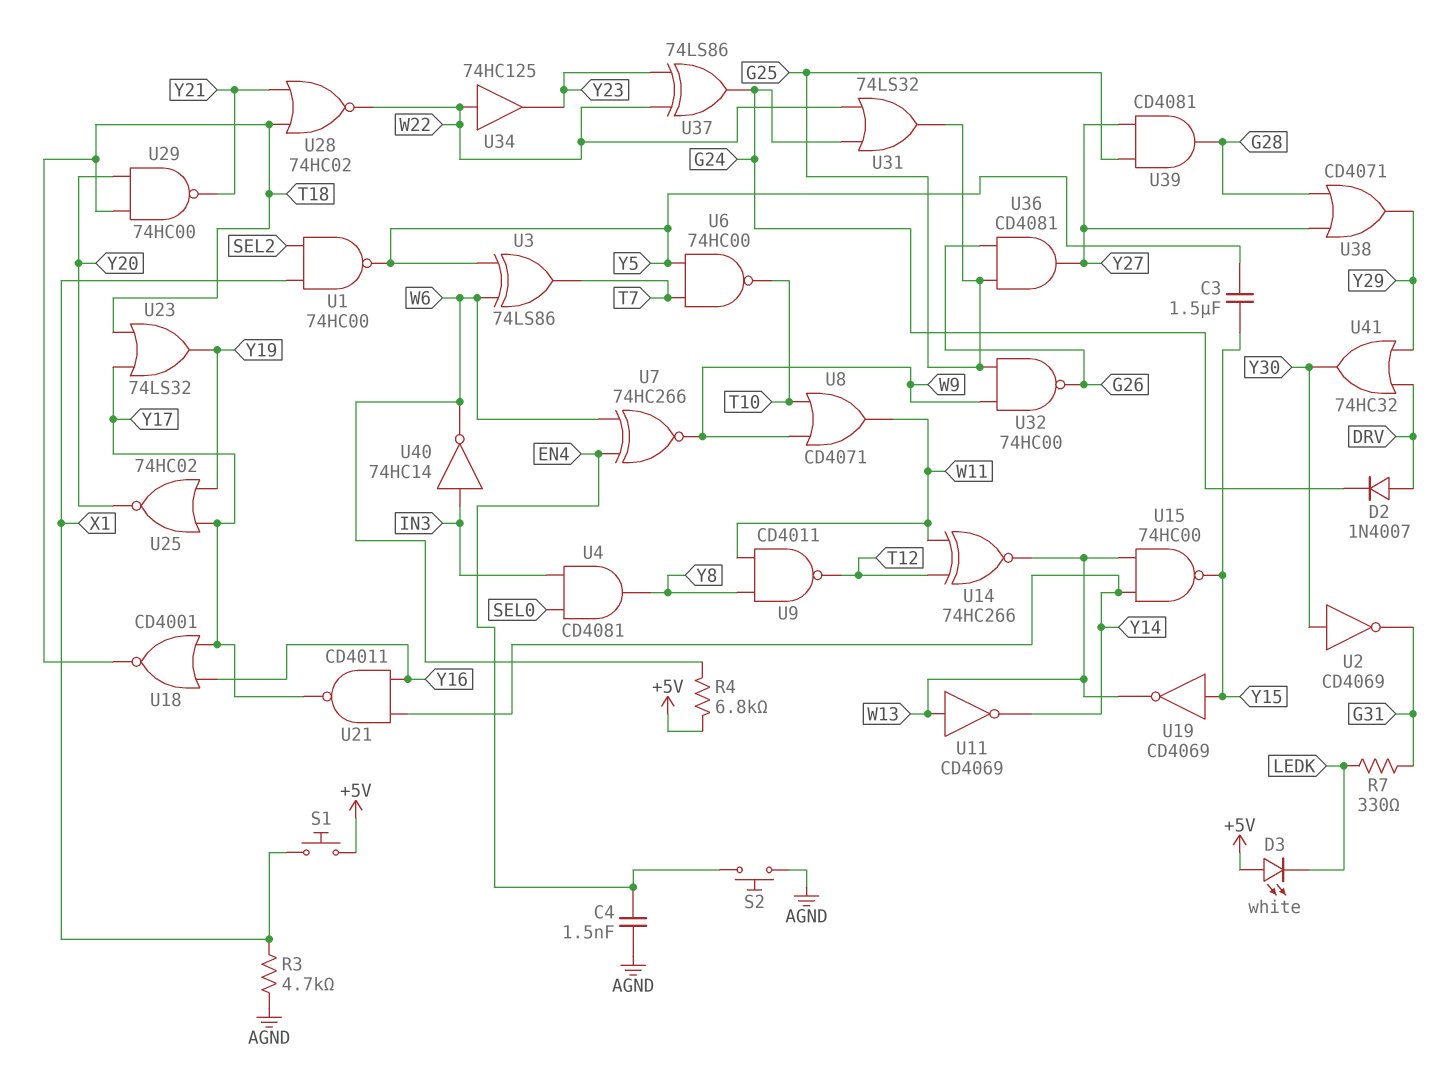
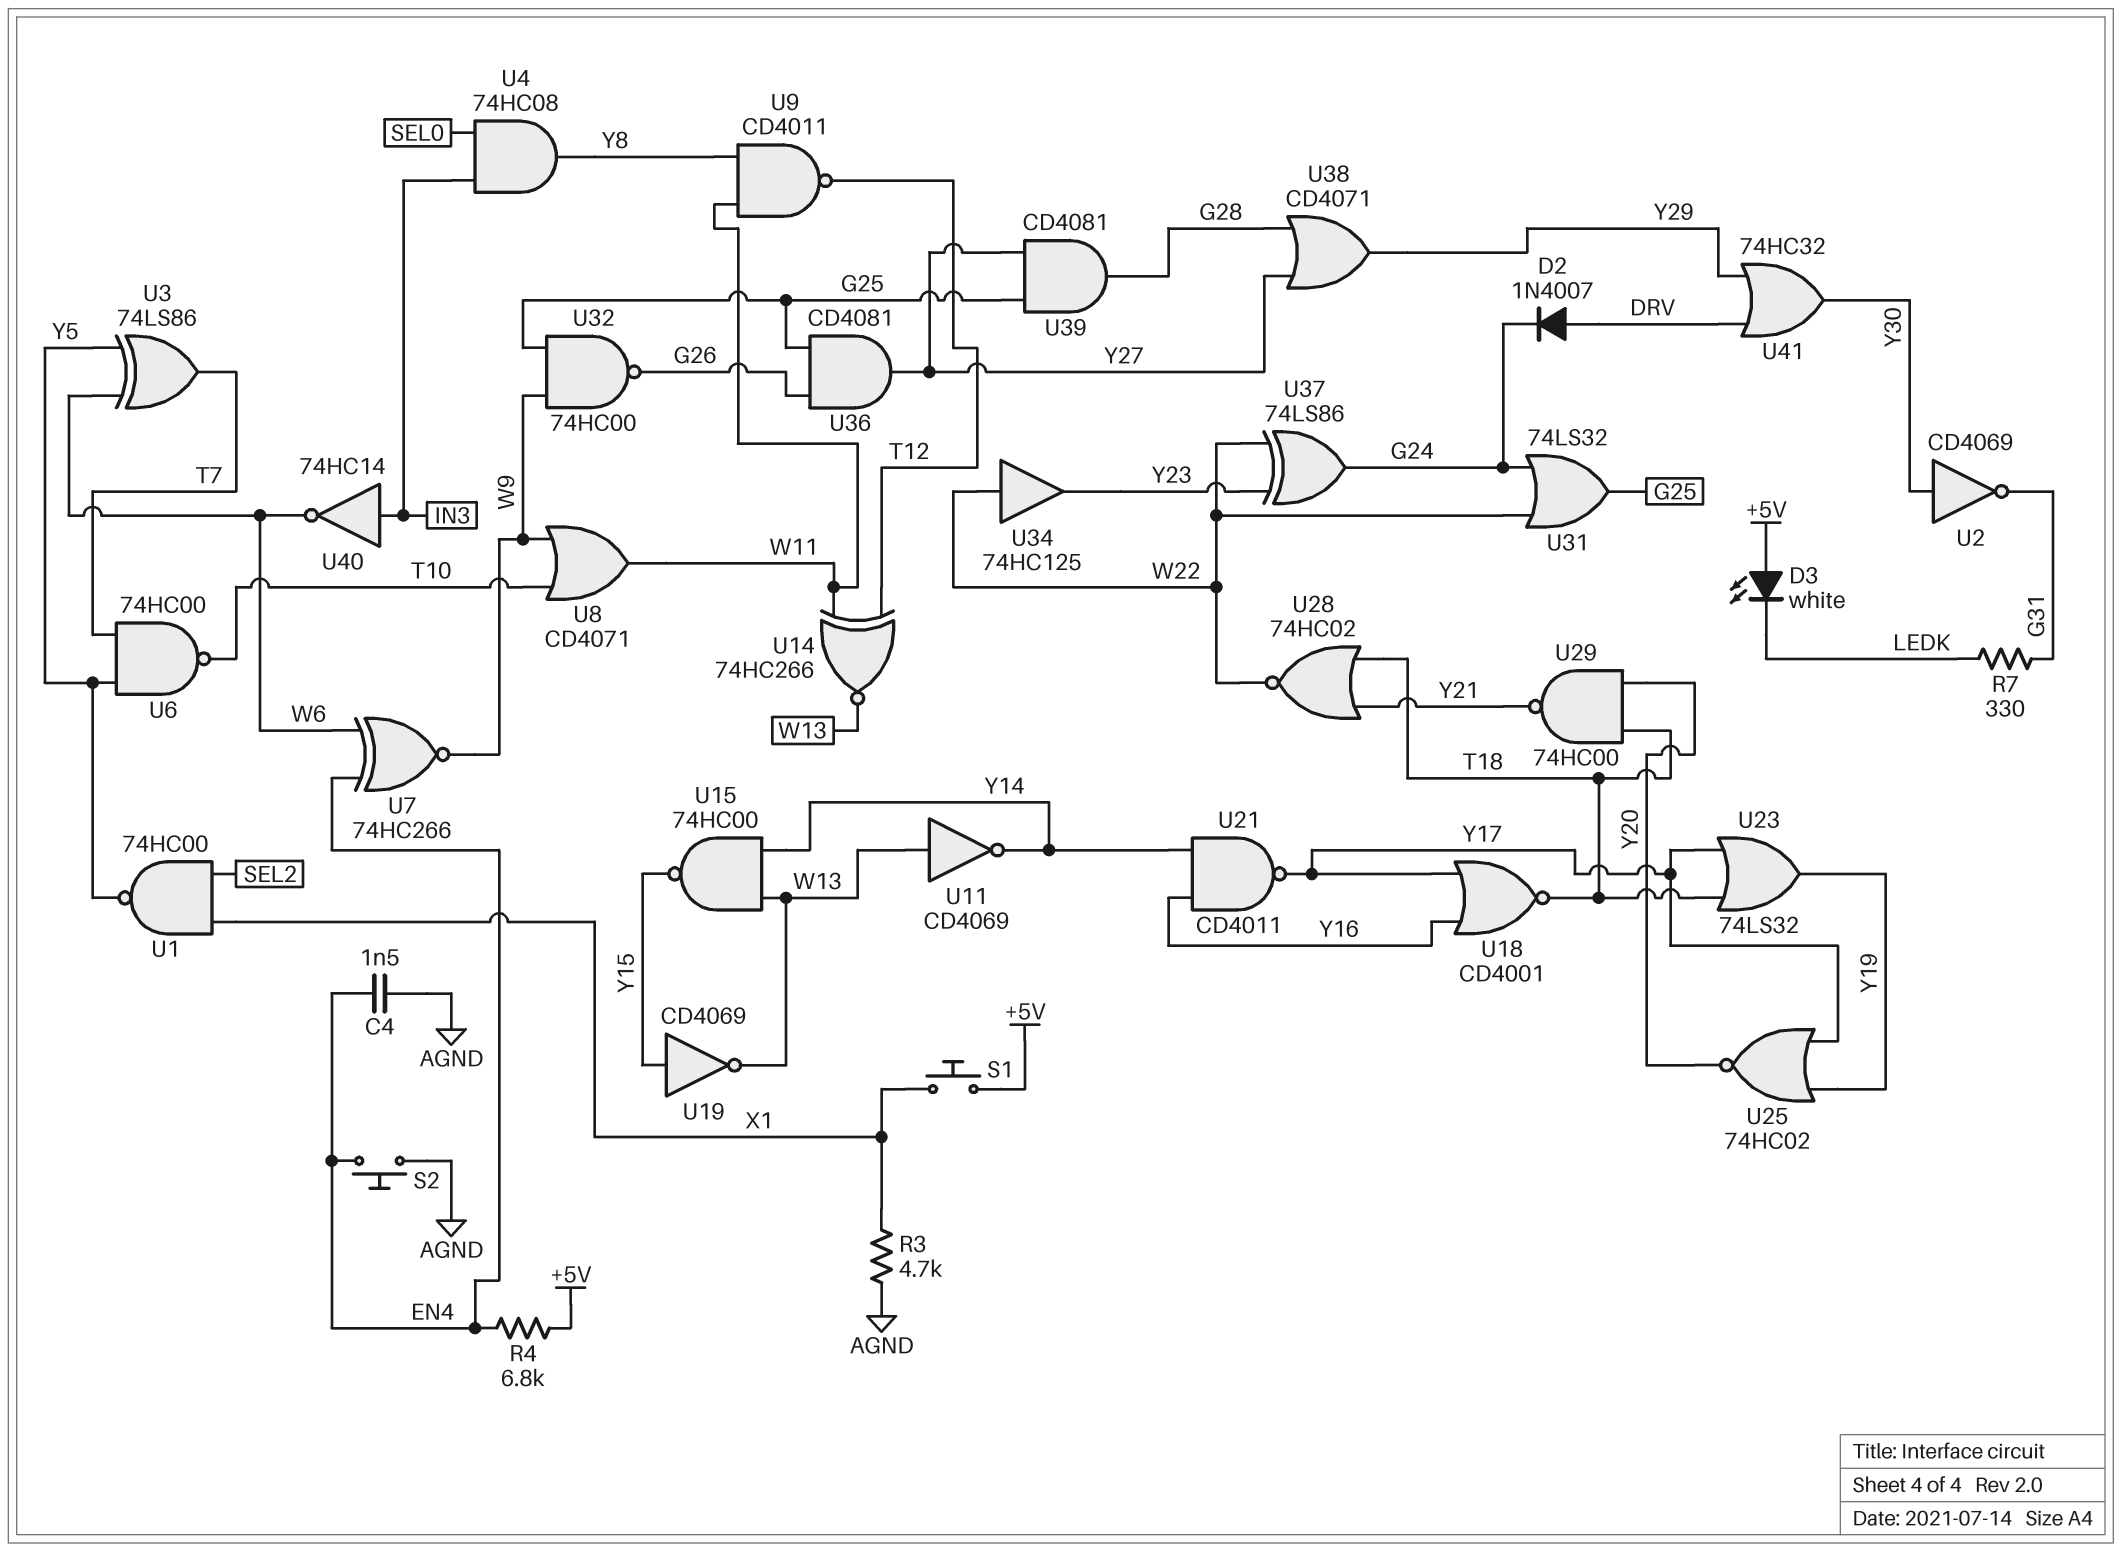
C3: 1.5uF (Y5, Y15) -> none
R4: 6.8k (+5V, W6) -> 6.8k (+5V, EN4)
U4: AND CD4081 (in IN3, in SEL0, out Y8) -> AND 74HC08 (in IN3, in SEL0, out Y8)

